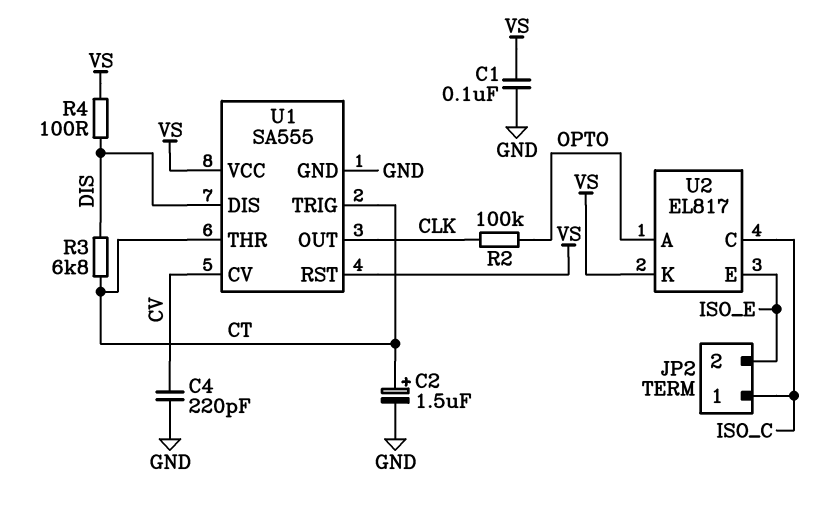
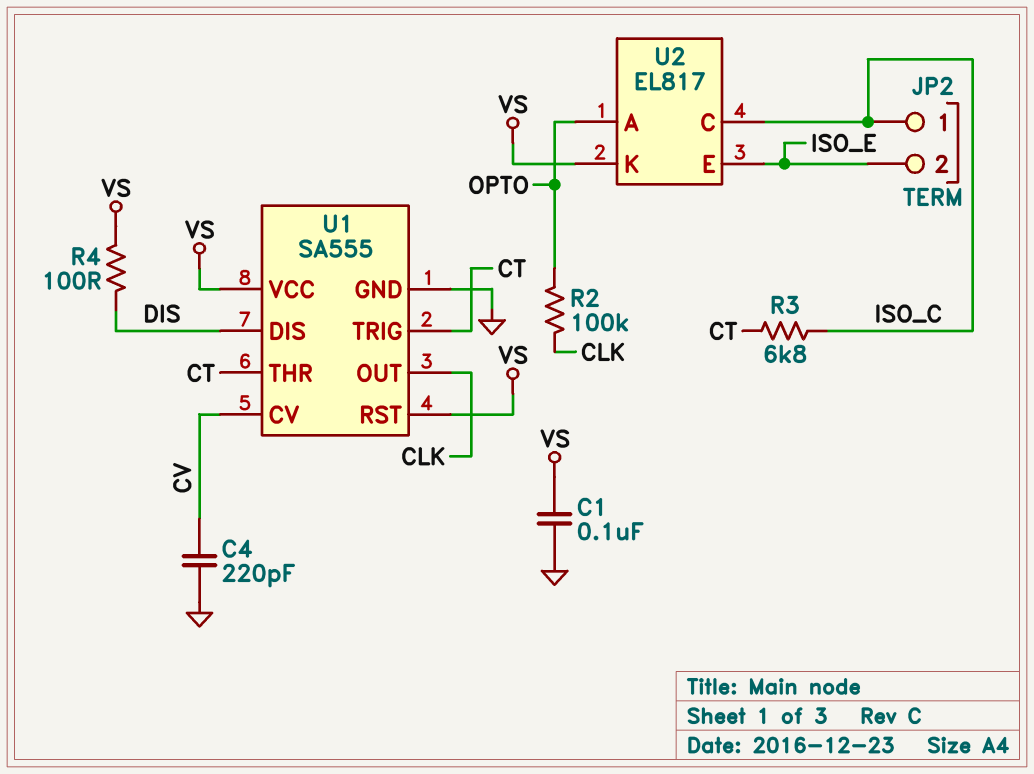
C2: 1.5uF (plus CT, minus GND) -> none
R3: 6.8k (CT, DIS) -> 6.8k (CT, ISO_C)

